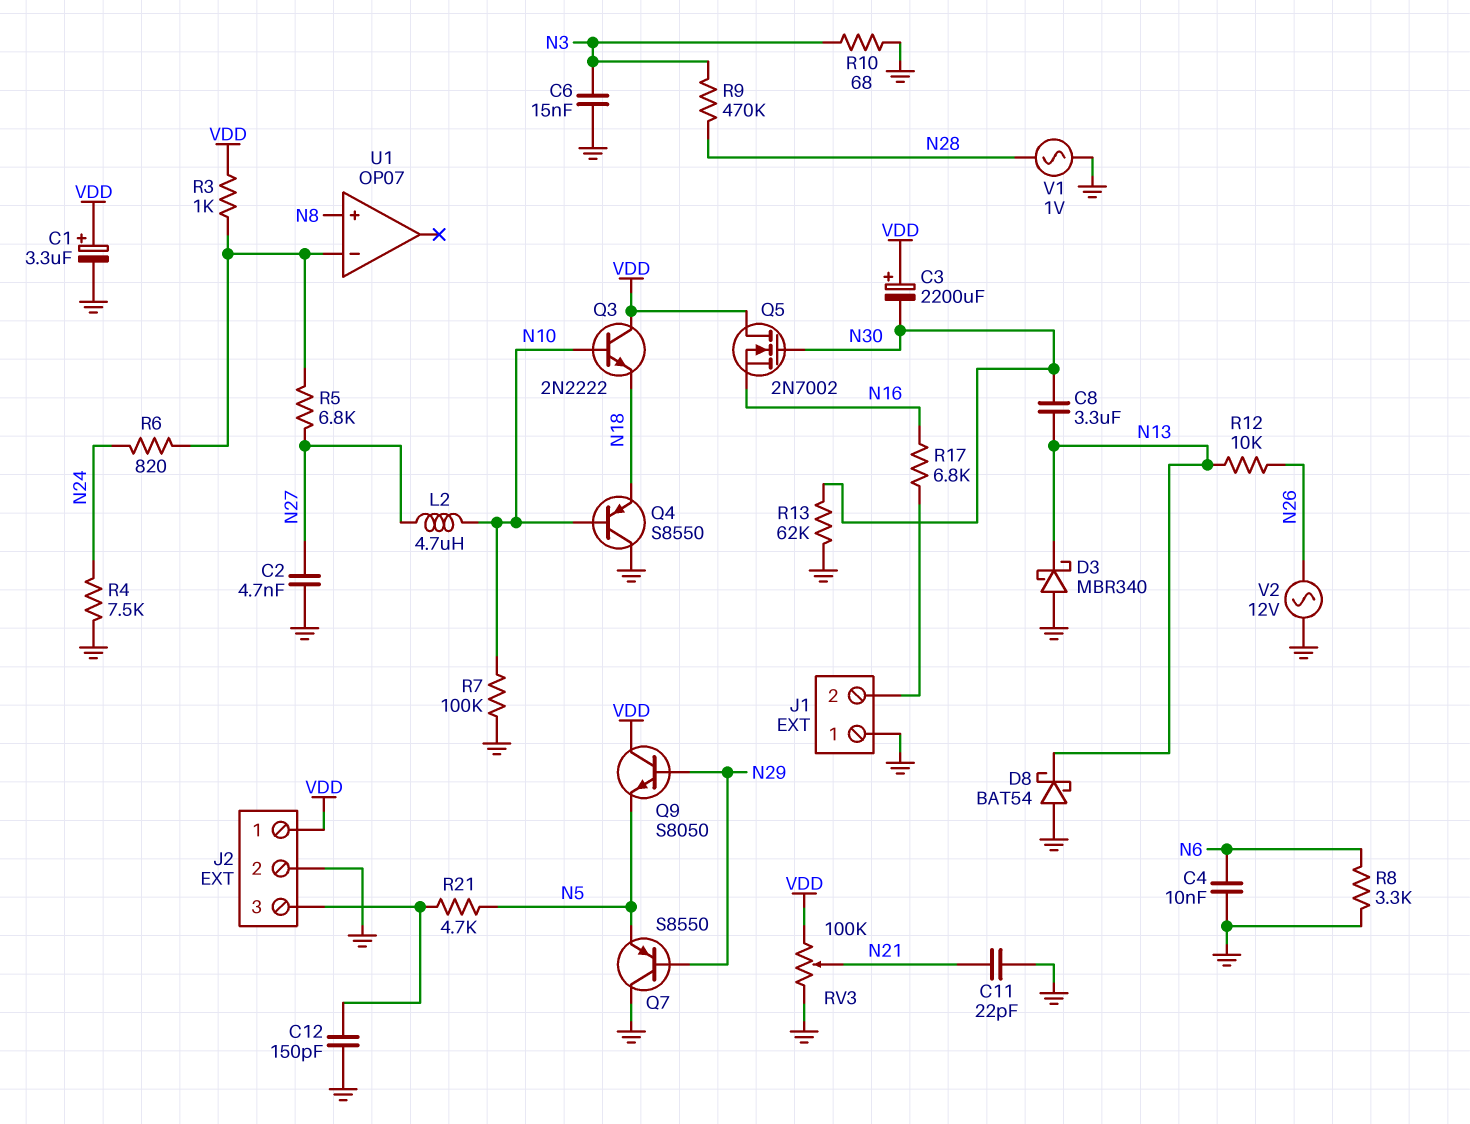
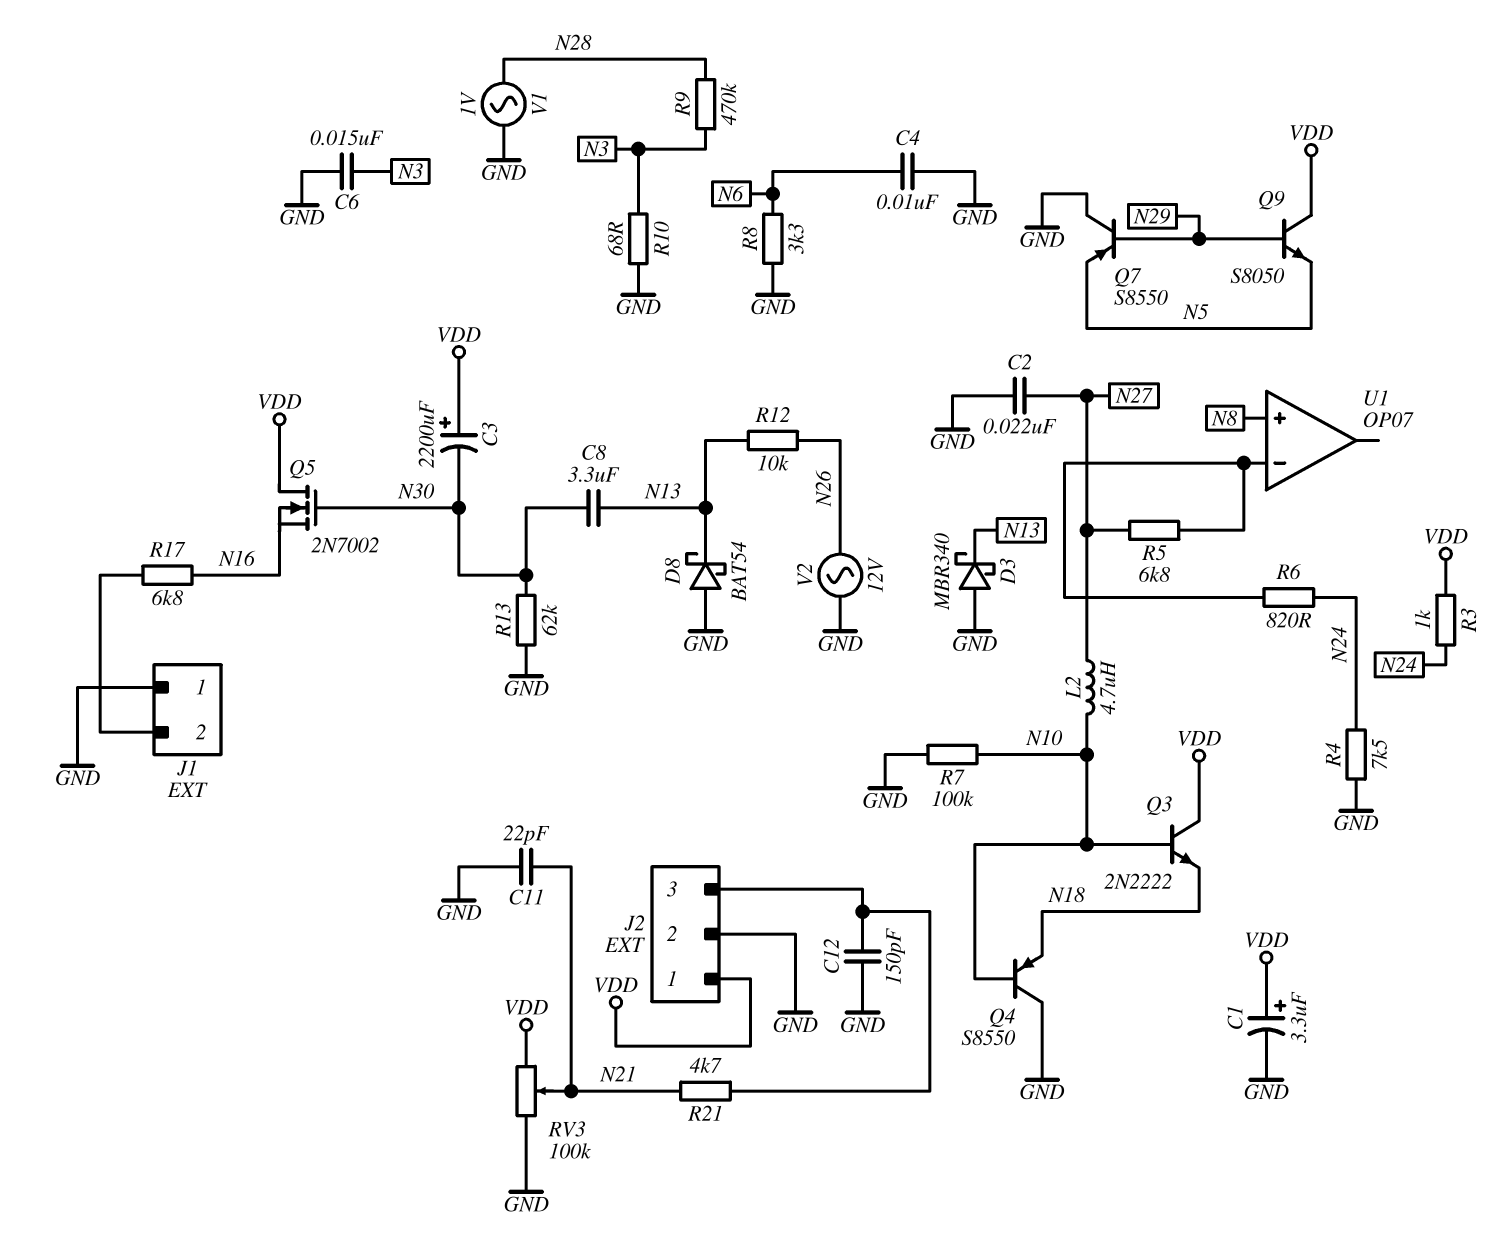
C2: 4.7nF (GND, N27) -> 22nF (GND, N27)
R3: 1k (U1/in-, VDD) -> 1k (N24, VDD)
R21: 4.7k (J2/3, N5) -> 4.7k (J2/3, N21)

